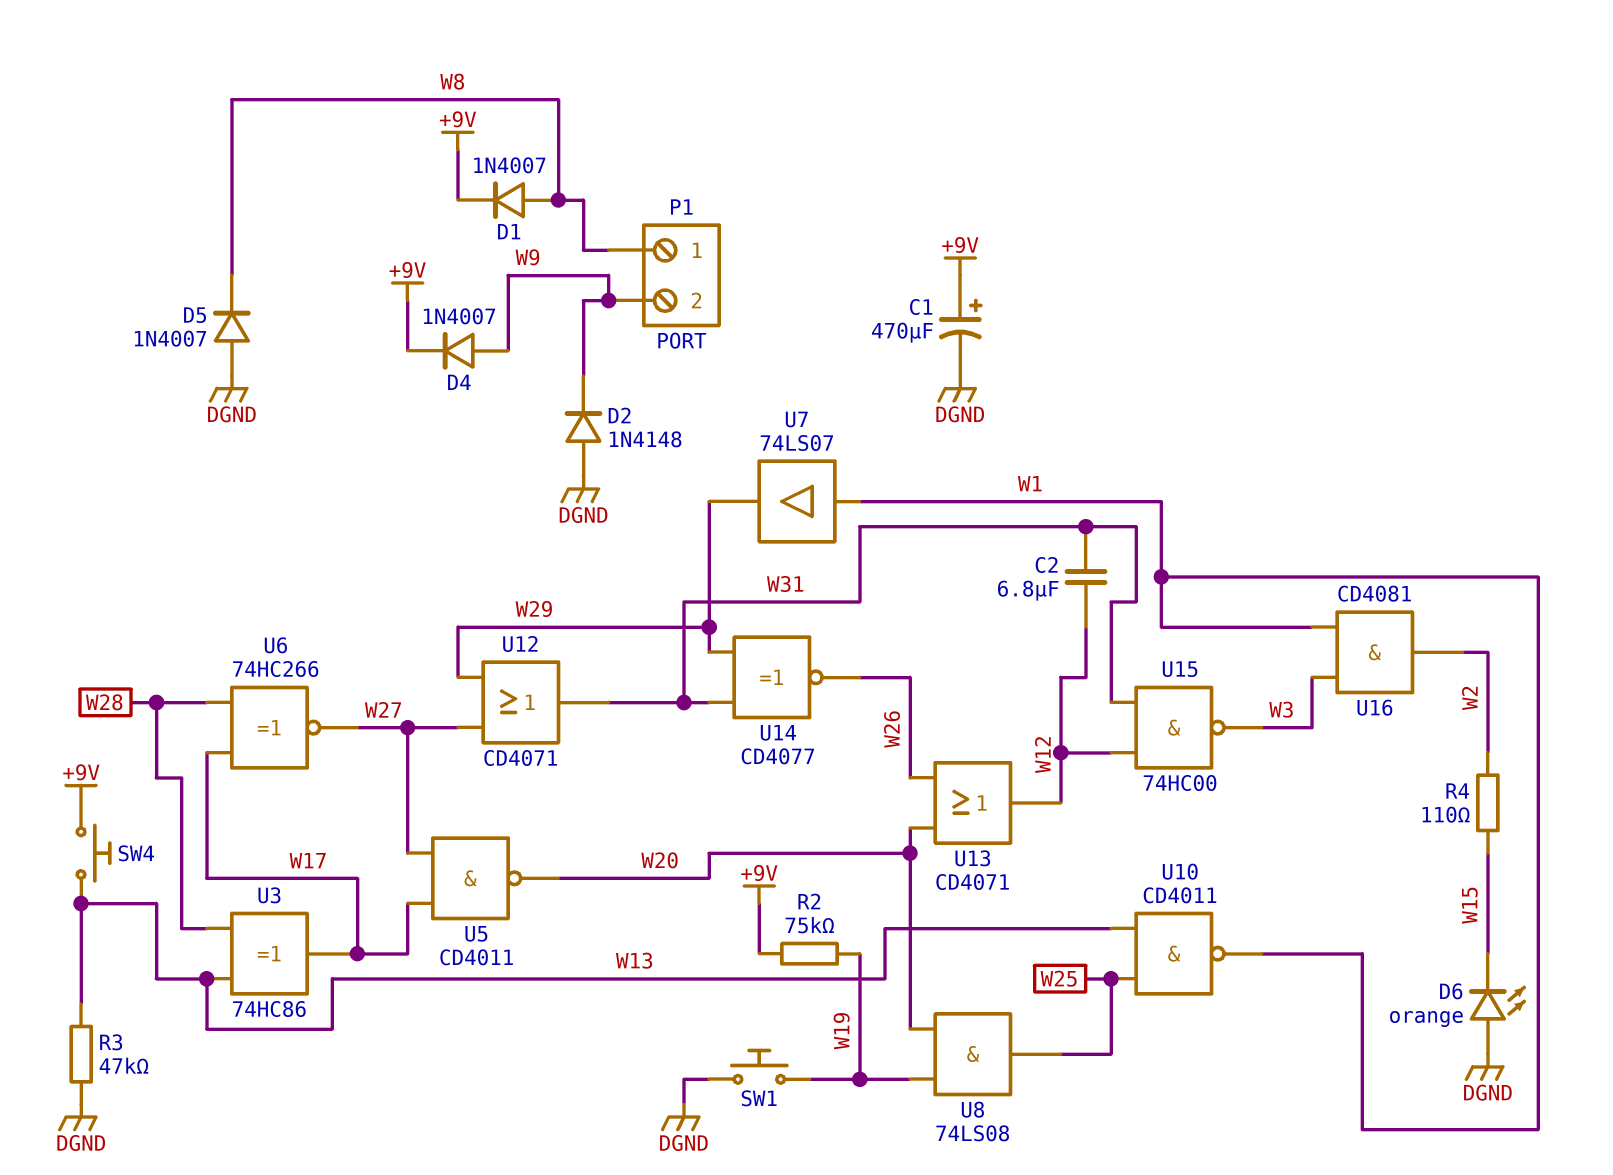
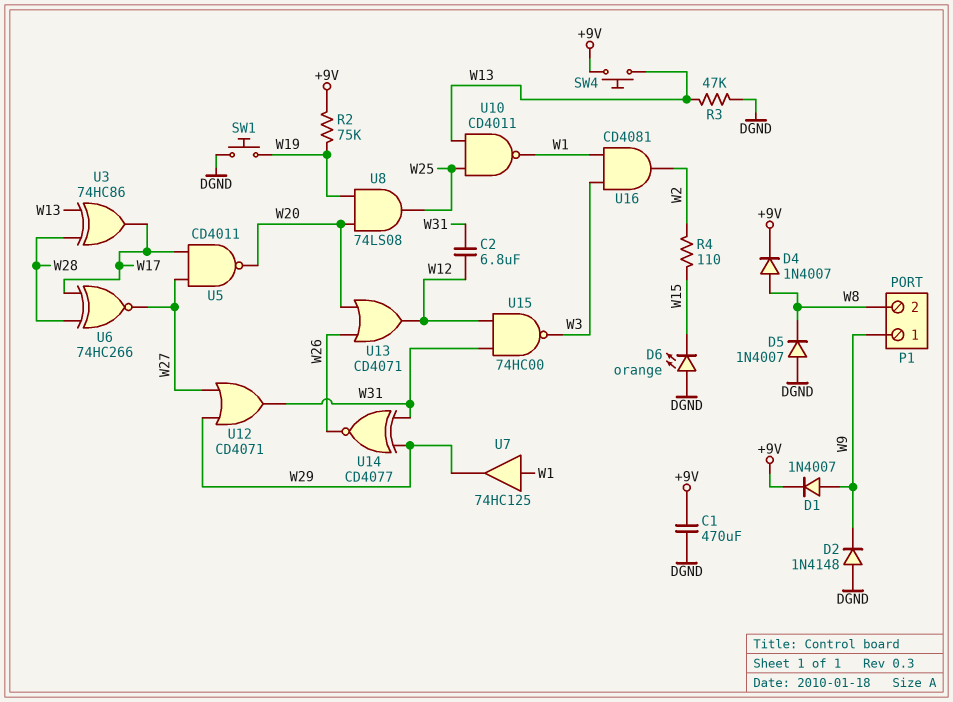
C1: 470uF (plus +9V, minus DGND) -> 470uF (+9V, DGND)
D1: diode 1N4007 (A W8, K +9V) -> diode 1N4007 (A W9, K +9V)
D4: diode 1N4007 (A W9, K +9V) -> diode 1N4007 (A W8, K +9V)
P1 pin 1: W8 -> W9
P1 pin 2: W9 -> W8
U7: buffer 74LS07 (in W1, out W29) -> buffer 74HC125 (in W1, out W29)

